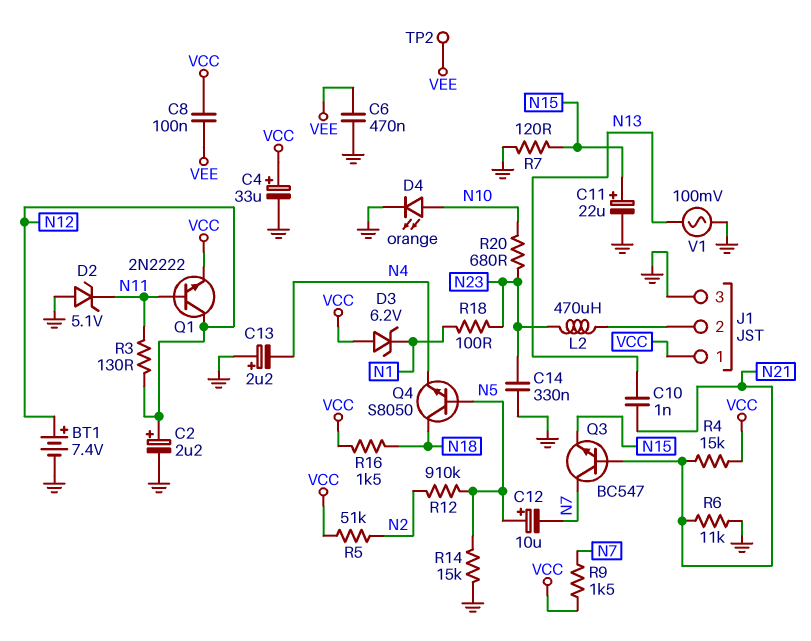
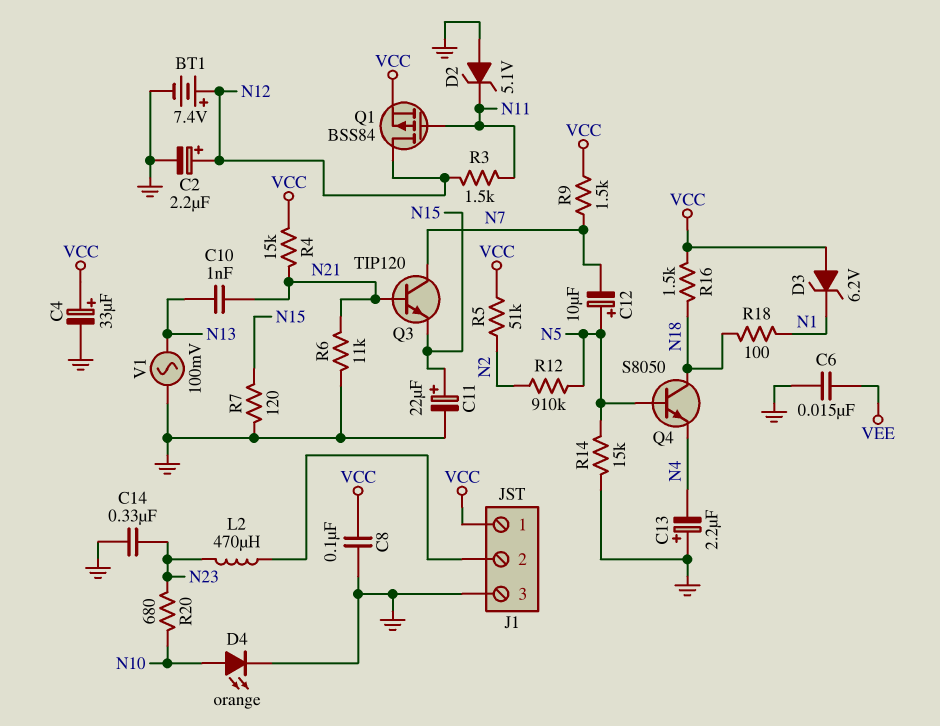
C6: 470nF (GND, VEE) -> 15nF (GND, VEE)
C8: 100nF (VCC, VEE) -> 100nF (GND, VCC)
Q1: NPN 2N2222 (B N11, C N12, E VCC) -> PMOS BSS84 (G N11, D N12, S VCC)
Q3: NPN BC547 (B N21, C N7, E N15) -> NPN TIP120 (B N21, C N7, E N15)
R3: 130 (N11, N12) -> 1.5k (N11, N12)
R18: 100 (N1, N23) -> 100 (N1, N18)
TP2: test point (VEE) -> none

